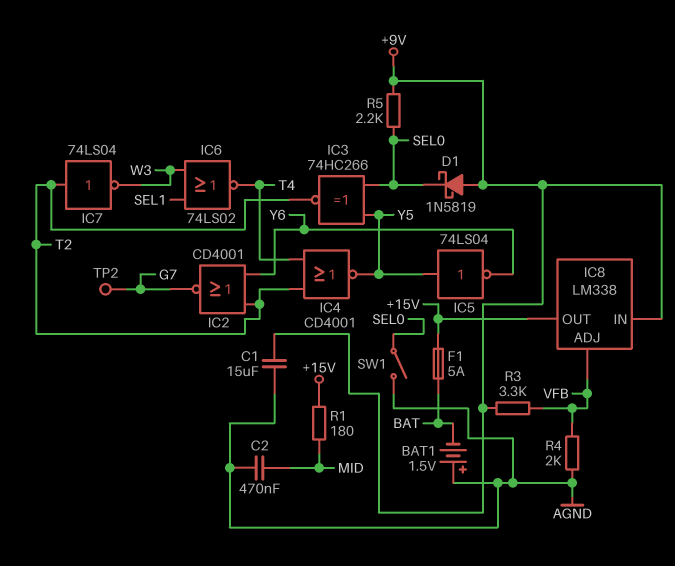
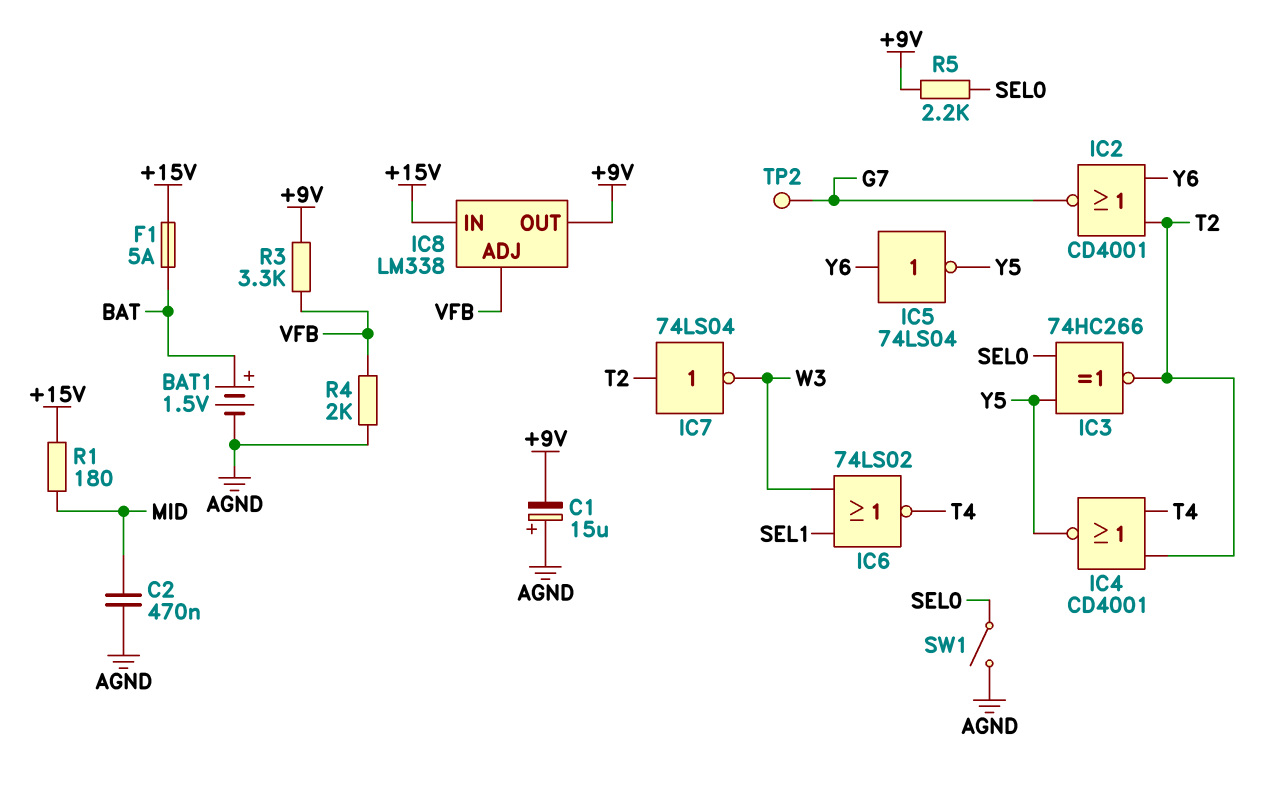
BAT1: 1.5V (plus AGND, minus BAT) -> 1.5V (plus BAT, minus AGND)
C1: 15uF (+9V, AGND) -> 15uF (plus AGND, minus +9V)
D1: schottky 1N5819 (A +9V, K SEL0) -> none
IC5: NOT 74LS04 (in Y5, out Y6) -> NOT 74LS04 (in Y6, out Y5)
IC8 pin IN: +9V -> +15V
IC8 pin OUT: +15V -> +9V

